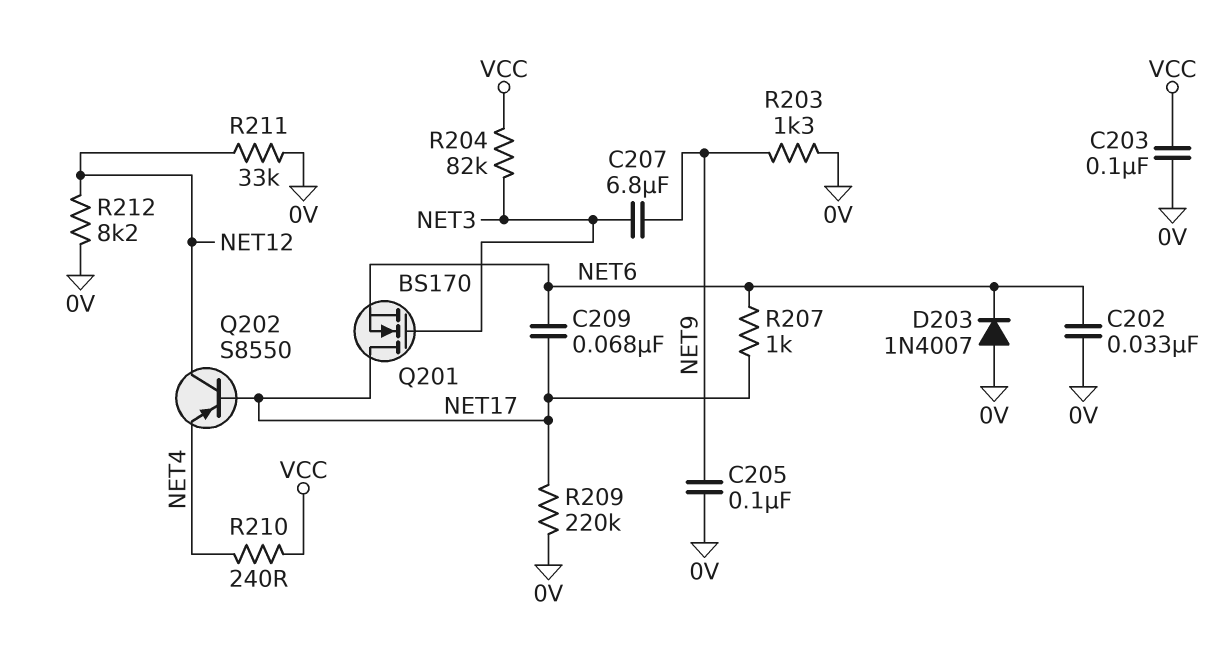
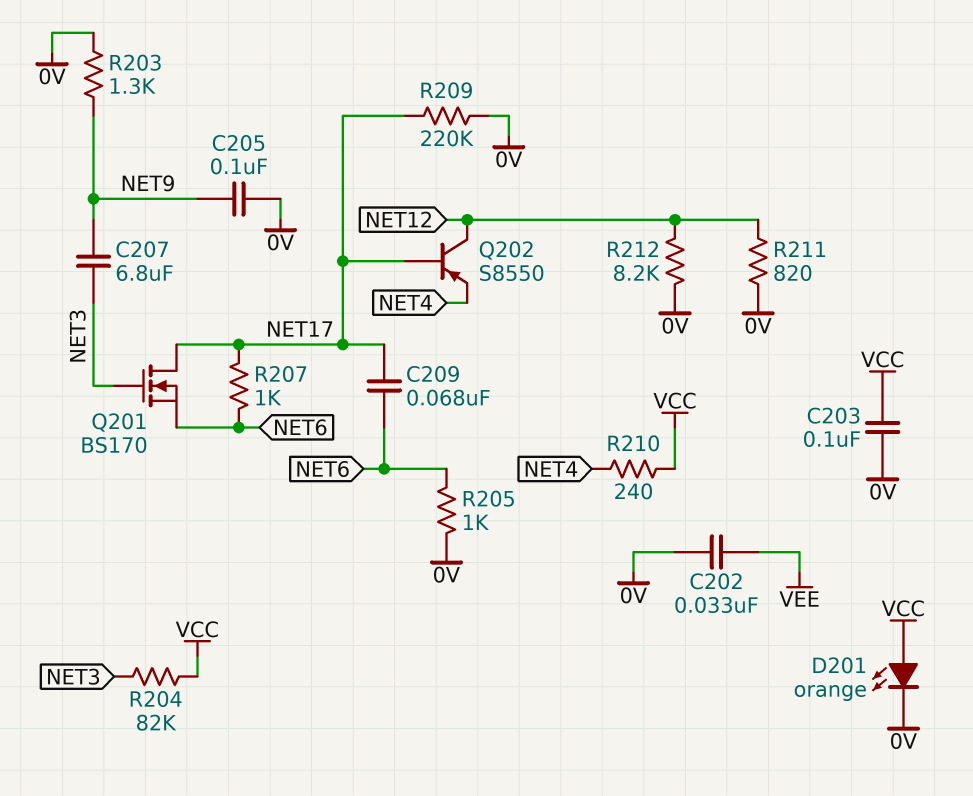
C202: 33nF (0V, NET6) -> 33nF (0V, VEE)
D201: none -> LED orange (A VCC, K 0V)
D203: diode 1N4007 (A 0V, K NET6) -> none
R205: none -> 1k (0V, NET6)
R211: 33k (0V, NET12) -> 820 (0V, NET12)

